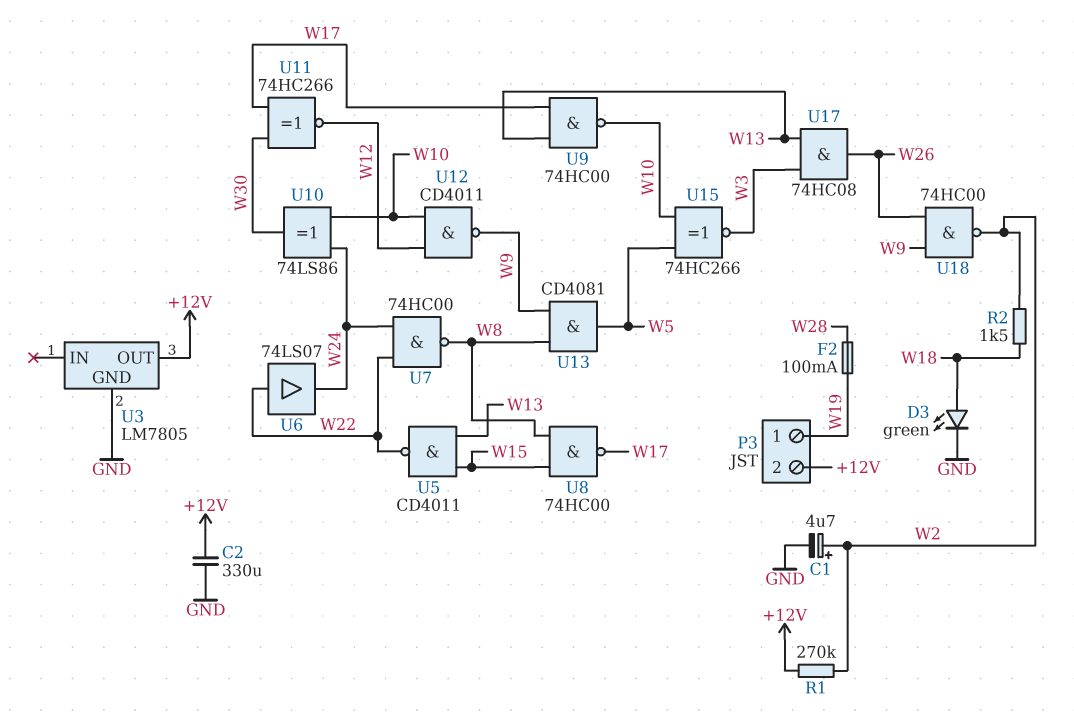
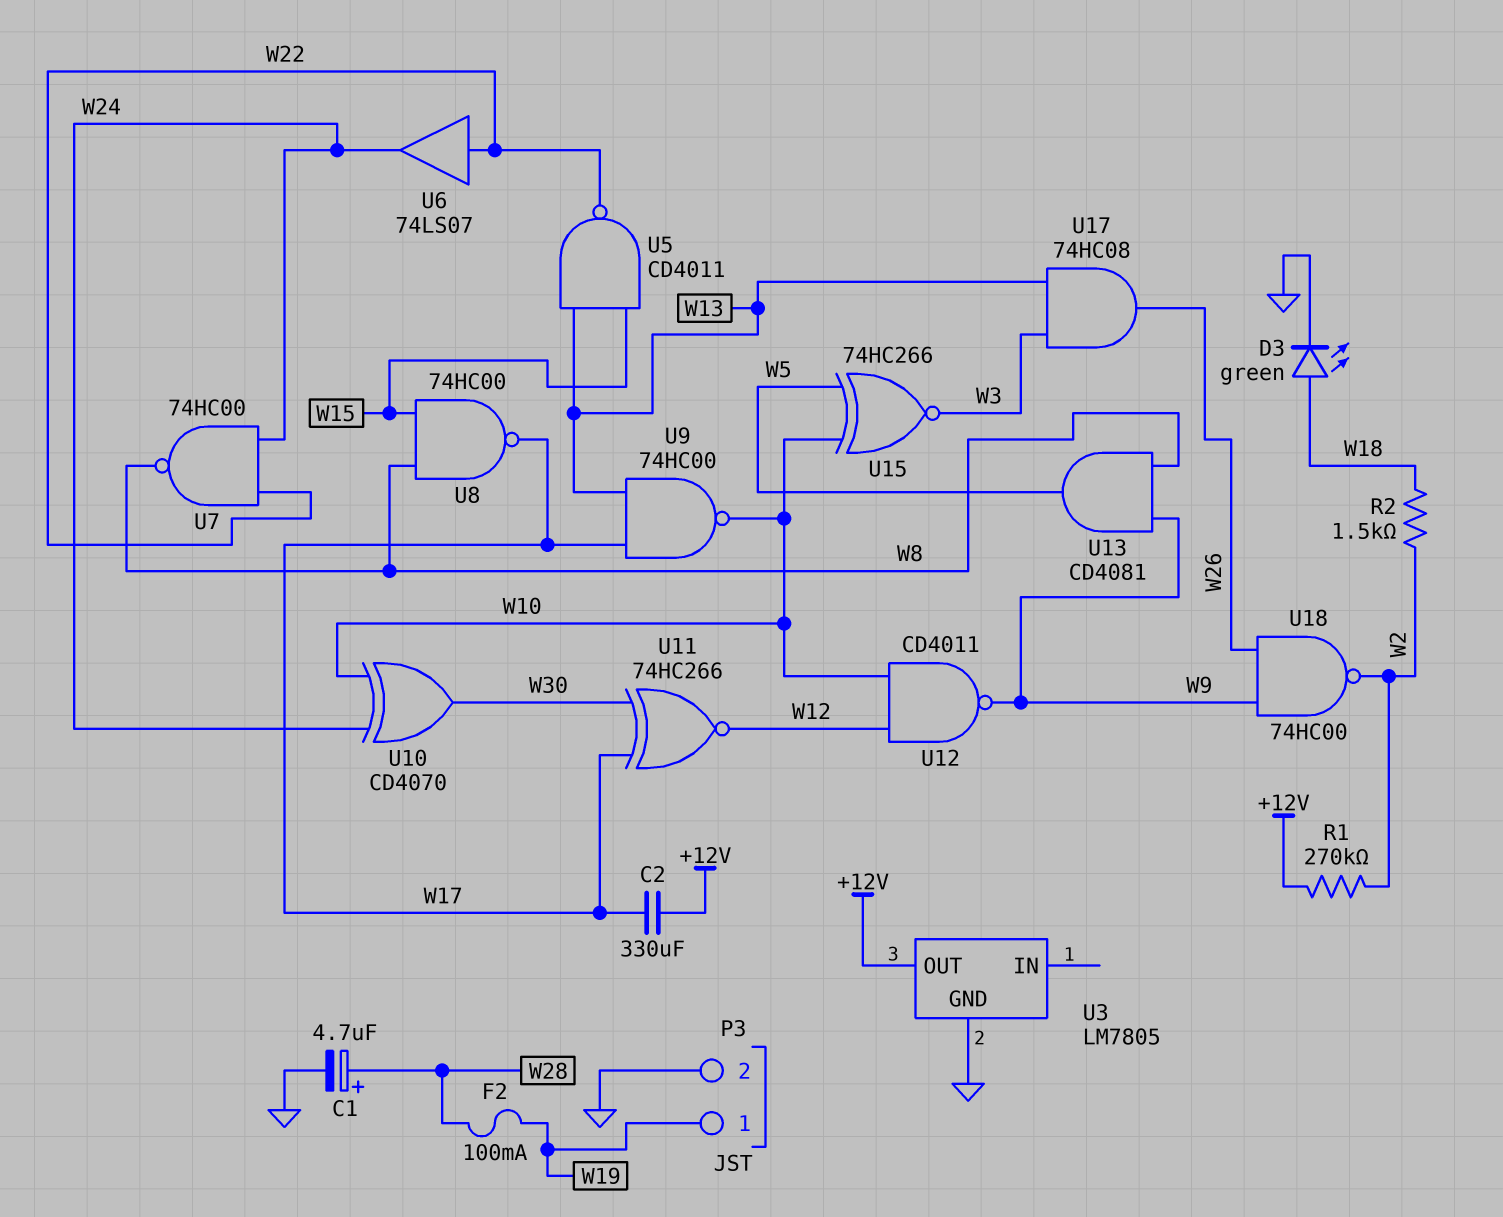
C1: 4.7uF (plus W2, minus GND) -> 4.7uF (plus W28, minus GND)
C2: 330uF (+12V, GND) -> 330uF (+12V, W17)
P3 pin 2: +12V -> GND
U10: XOR 74LS86 (in W10, in W24, out W30) -> XOR CD4070 (in W10, in W24, out W30)

